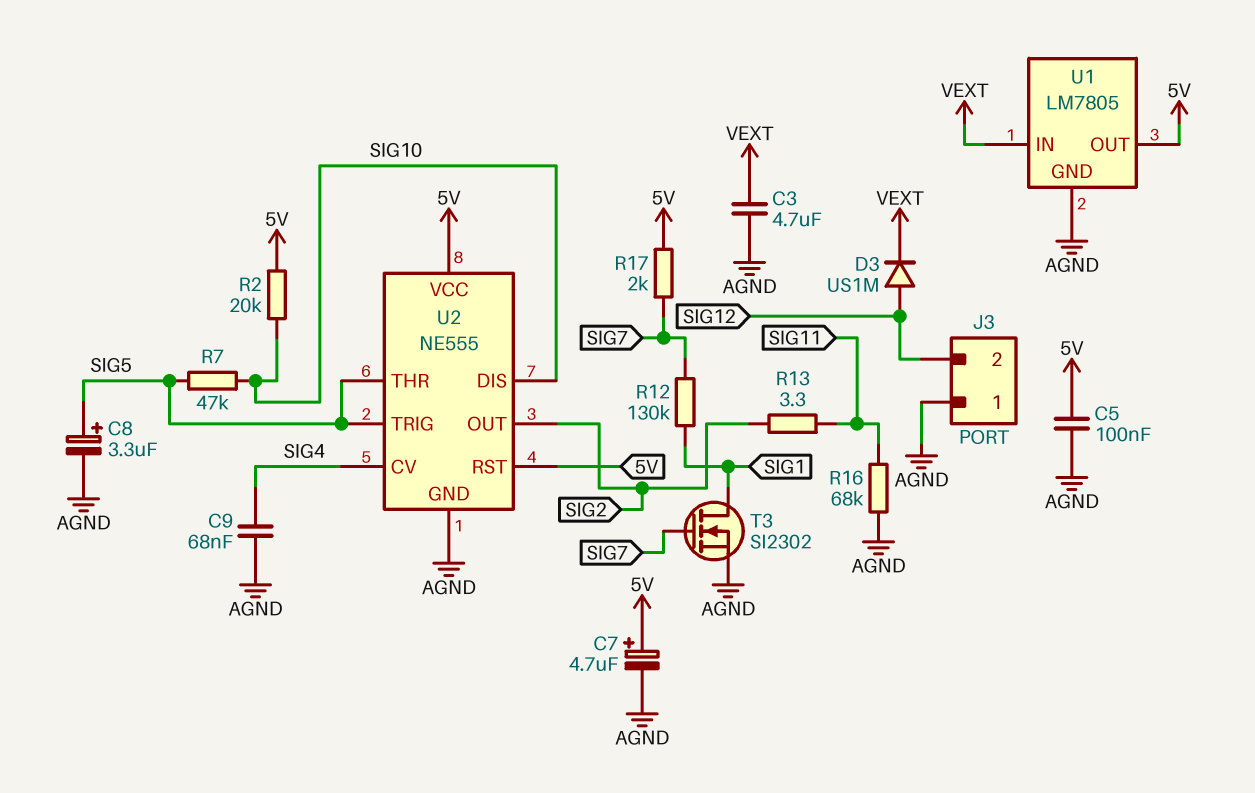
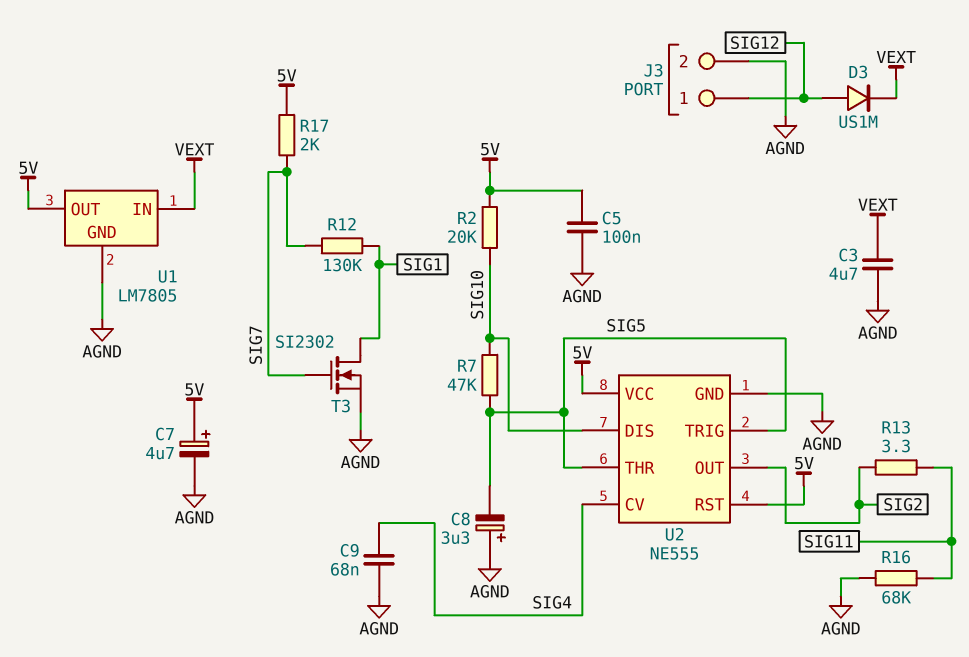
C8: 3.3uF (plus SIG5, minus AGND) -> 3.3uF (plus AGND, minus SIG5)
J3 pin 1: AGND -> SIG12
J3 pin 2: SIG12 -> AGND

